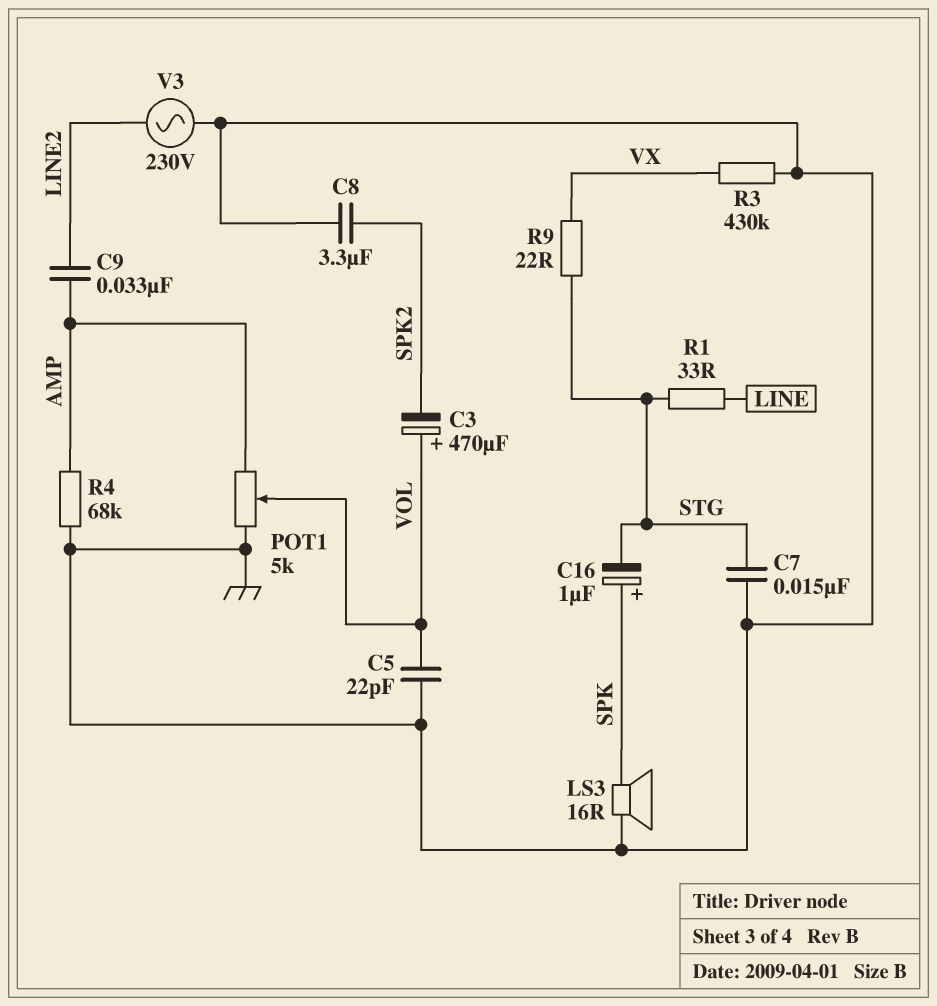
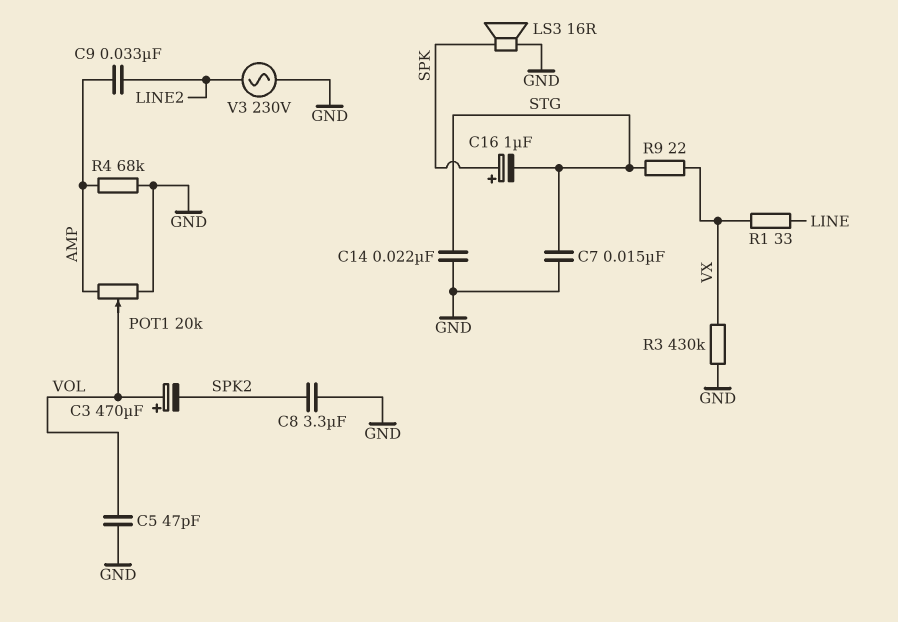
C5: 22pF (GND, VOL) -> 47pF (GND, VOL)
C14: none -> 22nF (GND, STG)
POT1: 5k (AMP, GND, wiper VOL) -> 20k (AMP, GND, wiper VOL)
R1: 33 (LINE, STG) -> 33 (LINE, VX)

